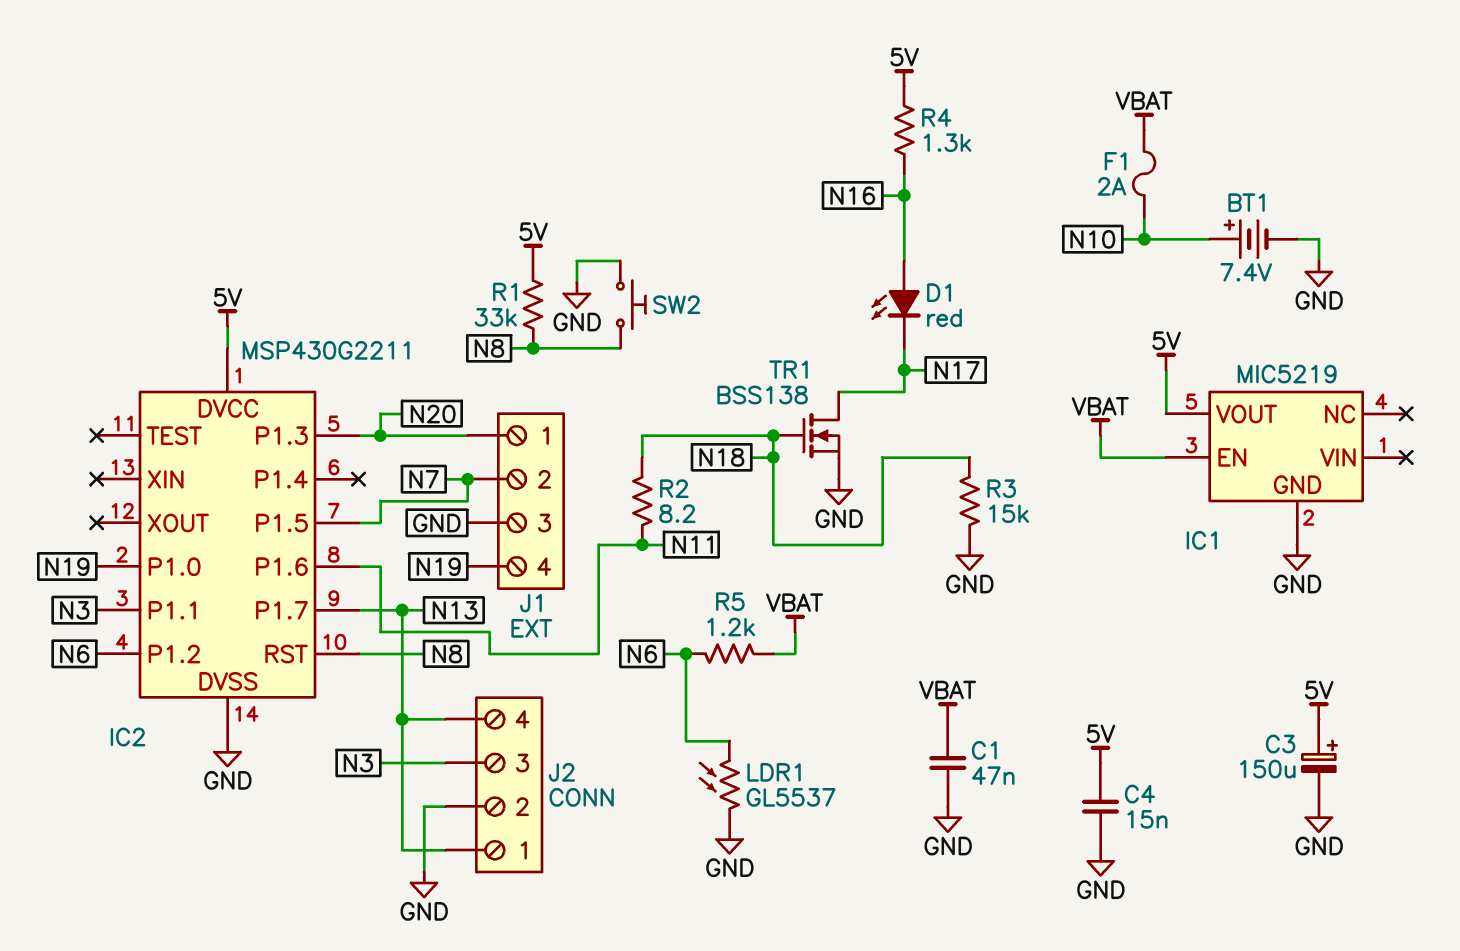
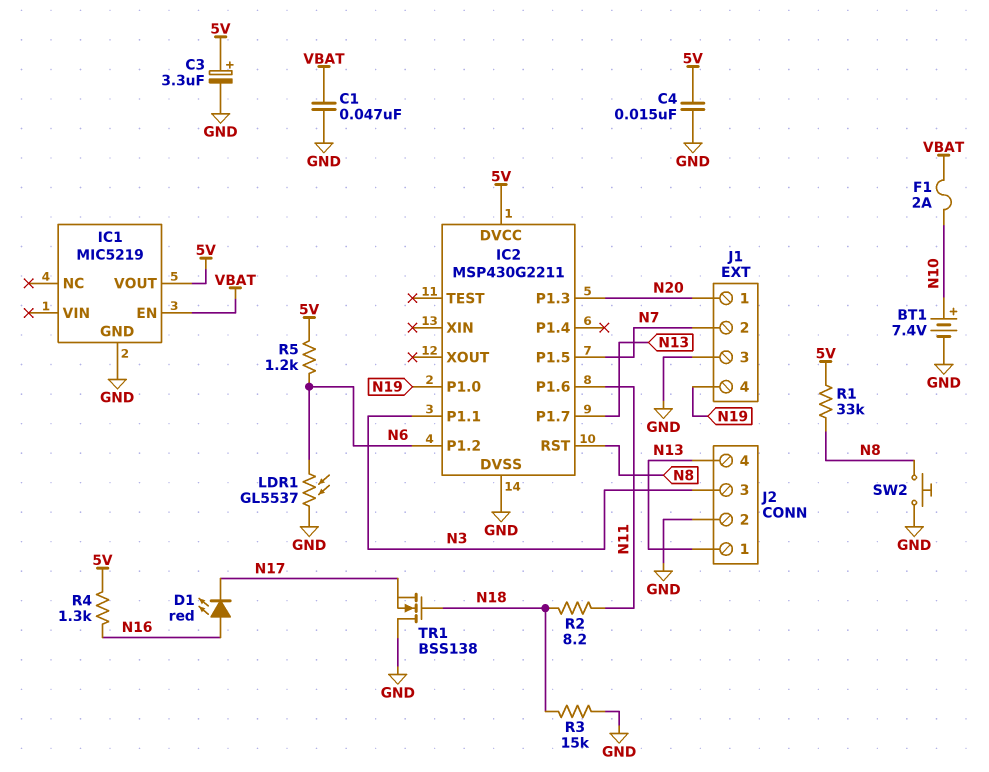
C3: 150uF (plus 5V, minus GND) -> 3.3uF (plus 5V, minus GND)
R5: 1.2k (N6, VBAT) -> 1.2k (5V, N6)
TR1: NMOS BSS138 (G N18, D N17, S GND) -> NMOS BSS138 (G N18, D GND, S N17)

